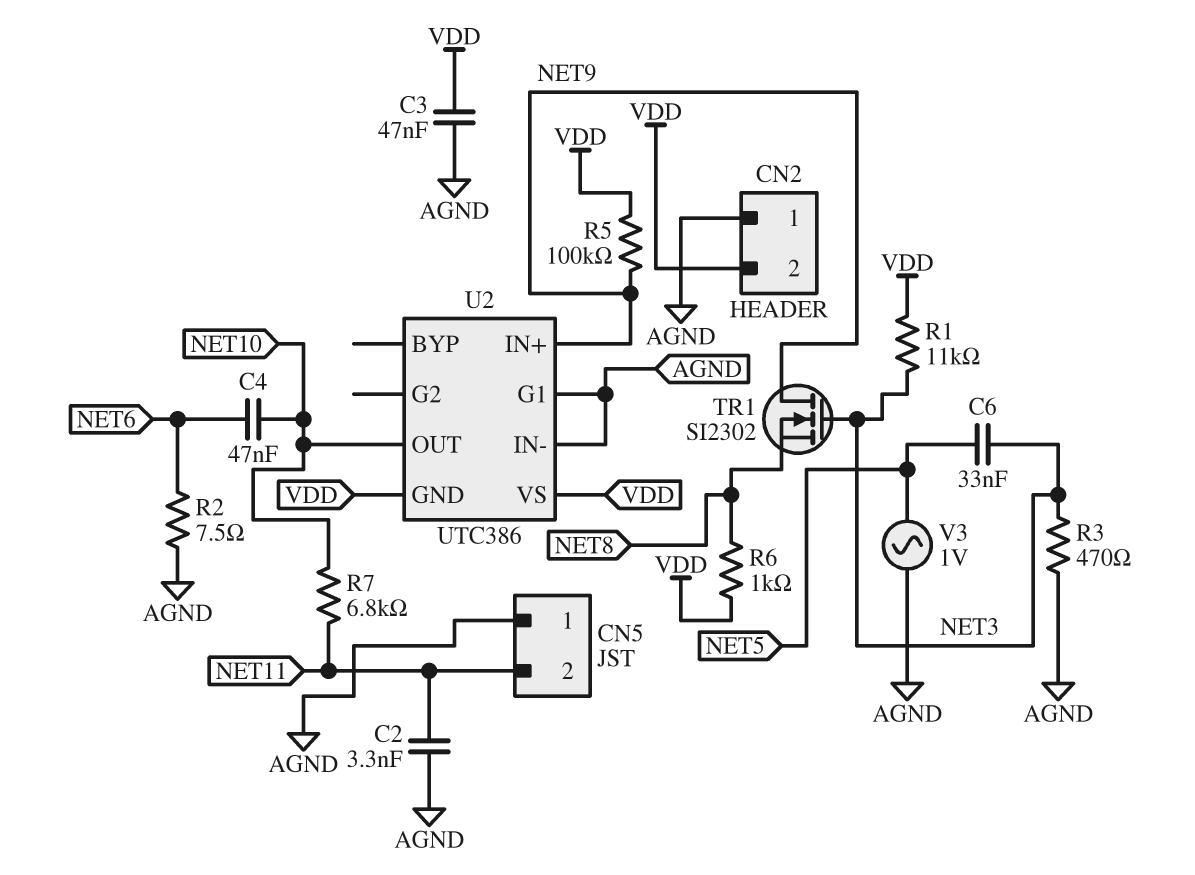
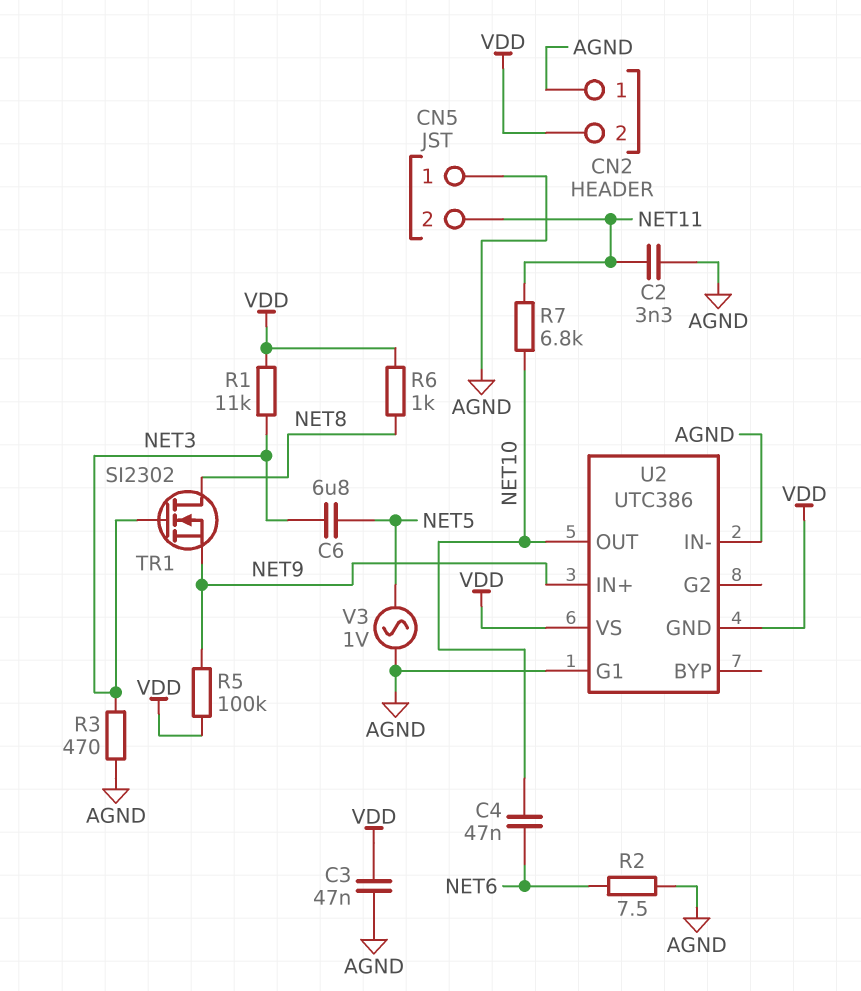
C6: 33nF (NET3, NET5) -> 6.8uF (NET3, NET5)
TR1: NMOS SI2302 (G NET3, D NET9, S NET8) -> NMOS SI2302 (G NET3, D NET8, S NET9)

